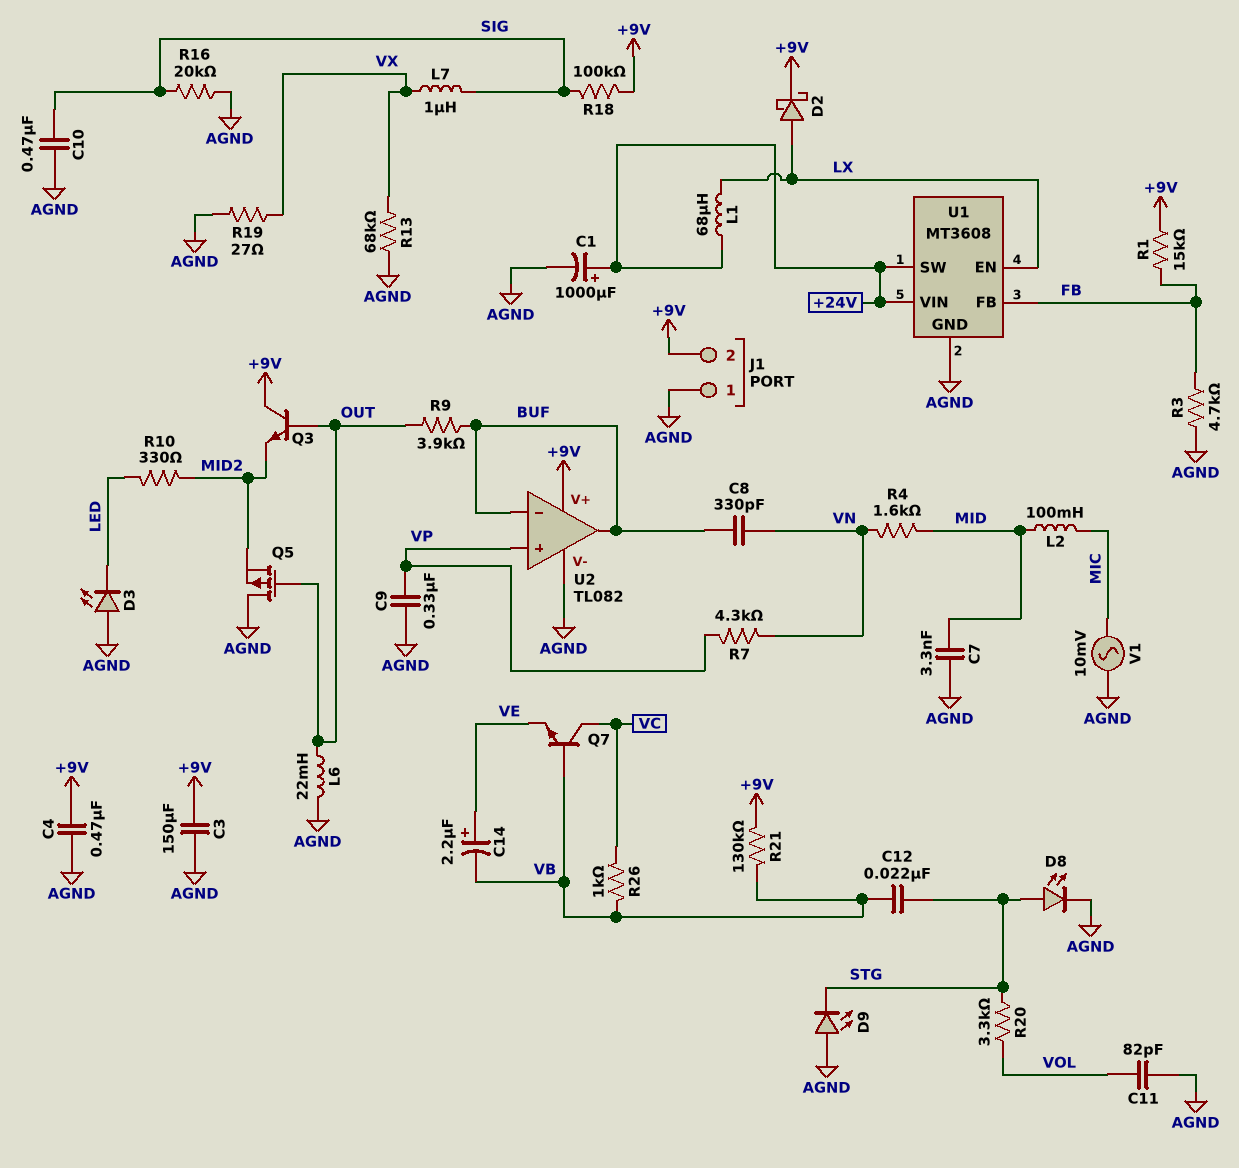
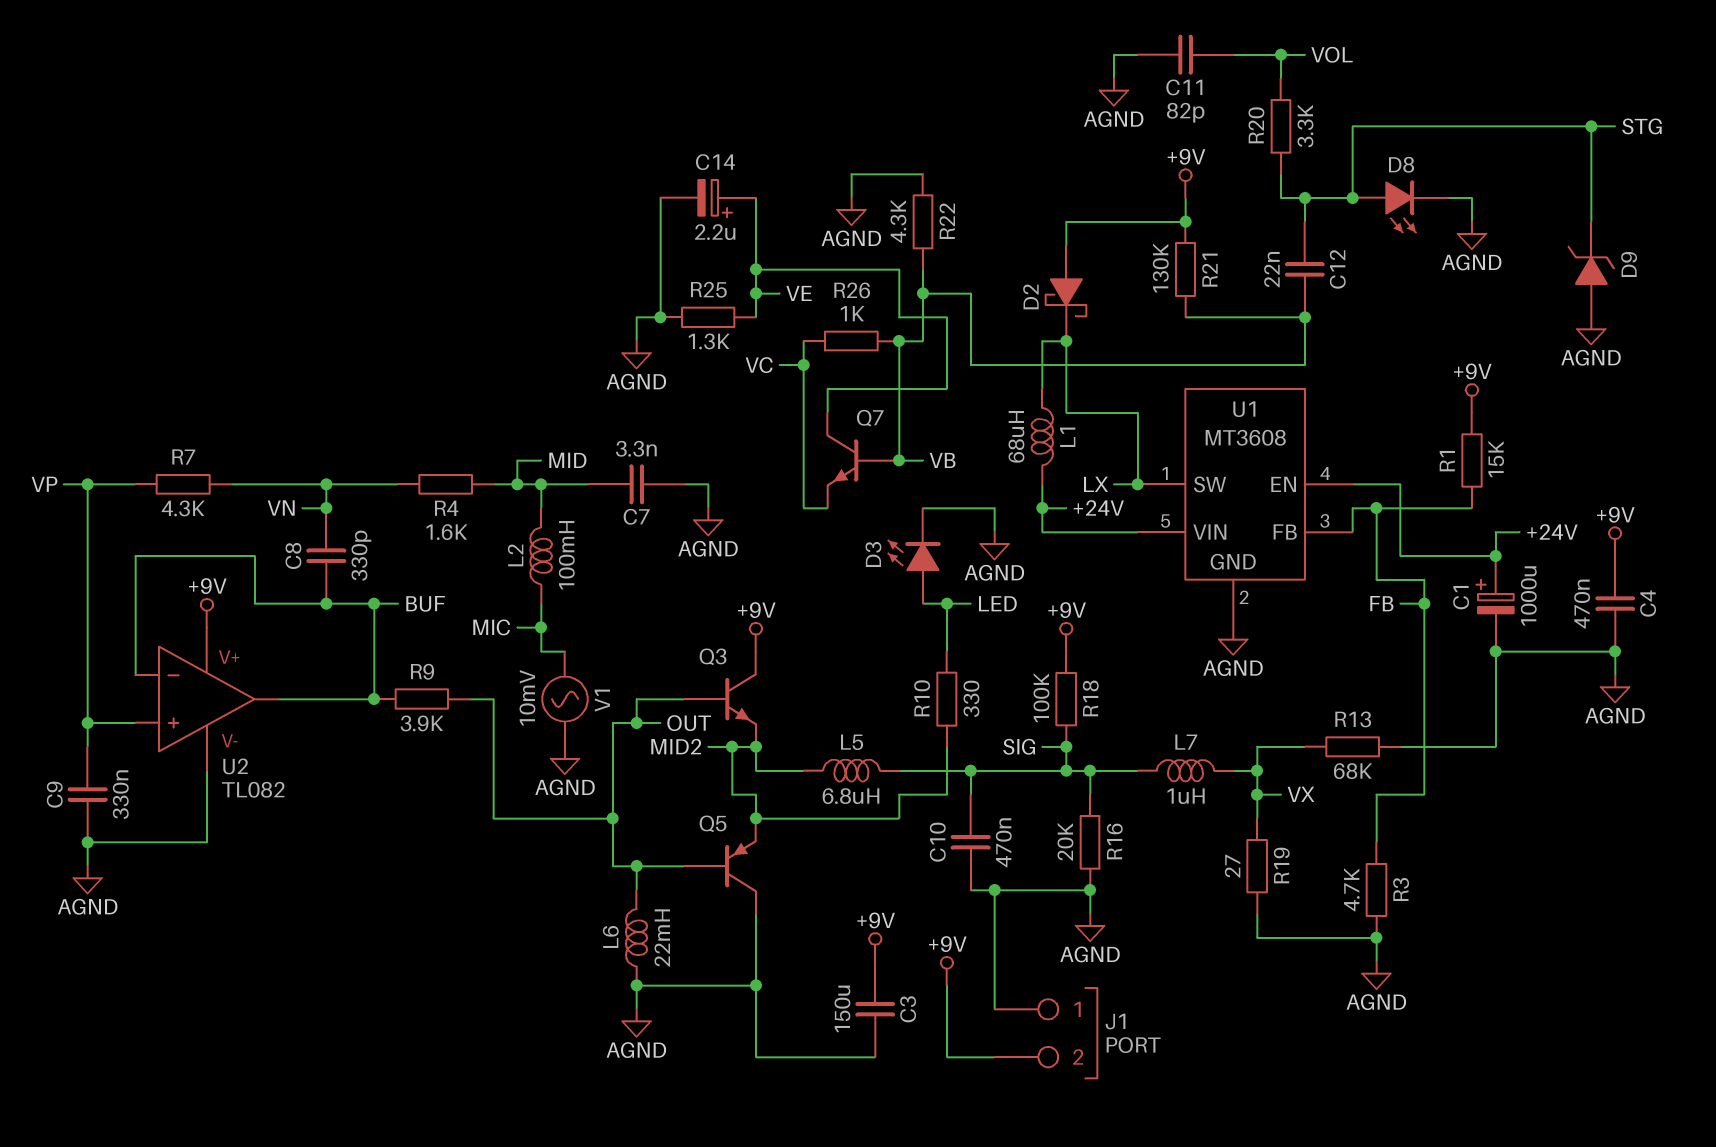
C14: 2.2uF (plus VE, minus VB) -> 2.2uF (plus VE, minus AGND)
D2: schottky (A LX, K +9V) -> schottky (A +9V, K LX)
D3: LED (A AGND, K LED) -> LED (A LED, K AGND)
D9: LED (A AGND, K STG) -> zener (A AGND, K STG)
L5: none -> 6.8uH (MID2, SIG)
Q5: PMOS (G OUT, D AGND, S MID2) -> PNP (B OUT, C AGND, E MID2)
Q7: NPN (B VB, C VC, E VE) -> NPN (B VB, C VE, E VC)
R22: none -> 4.3k (AGND, VB)
R25: none -> 1.3k (AGND, VE)
U1 pin EN: LX -> +24V
U1 pin SW: +24V -> LX

